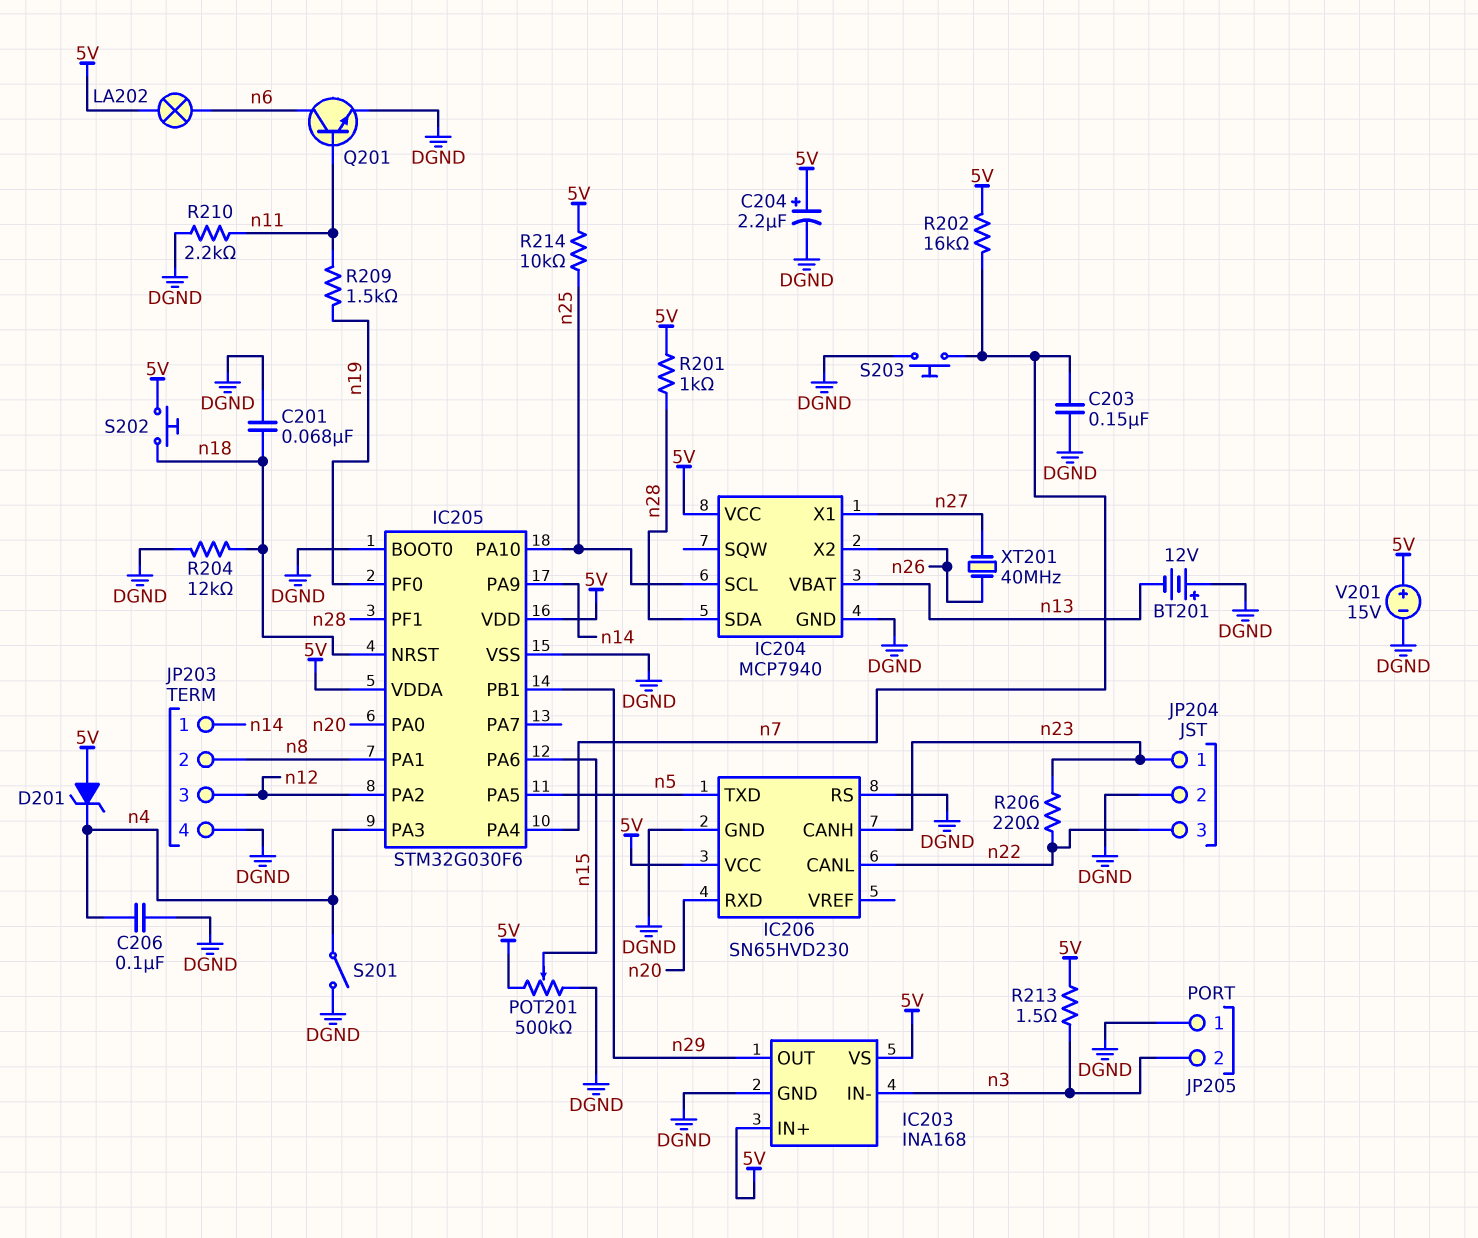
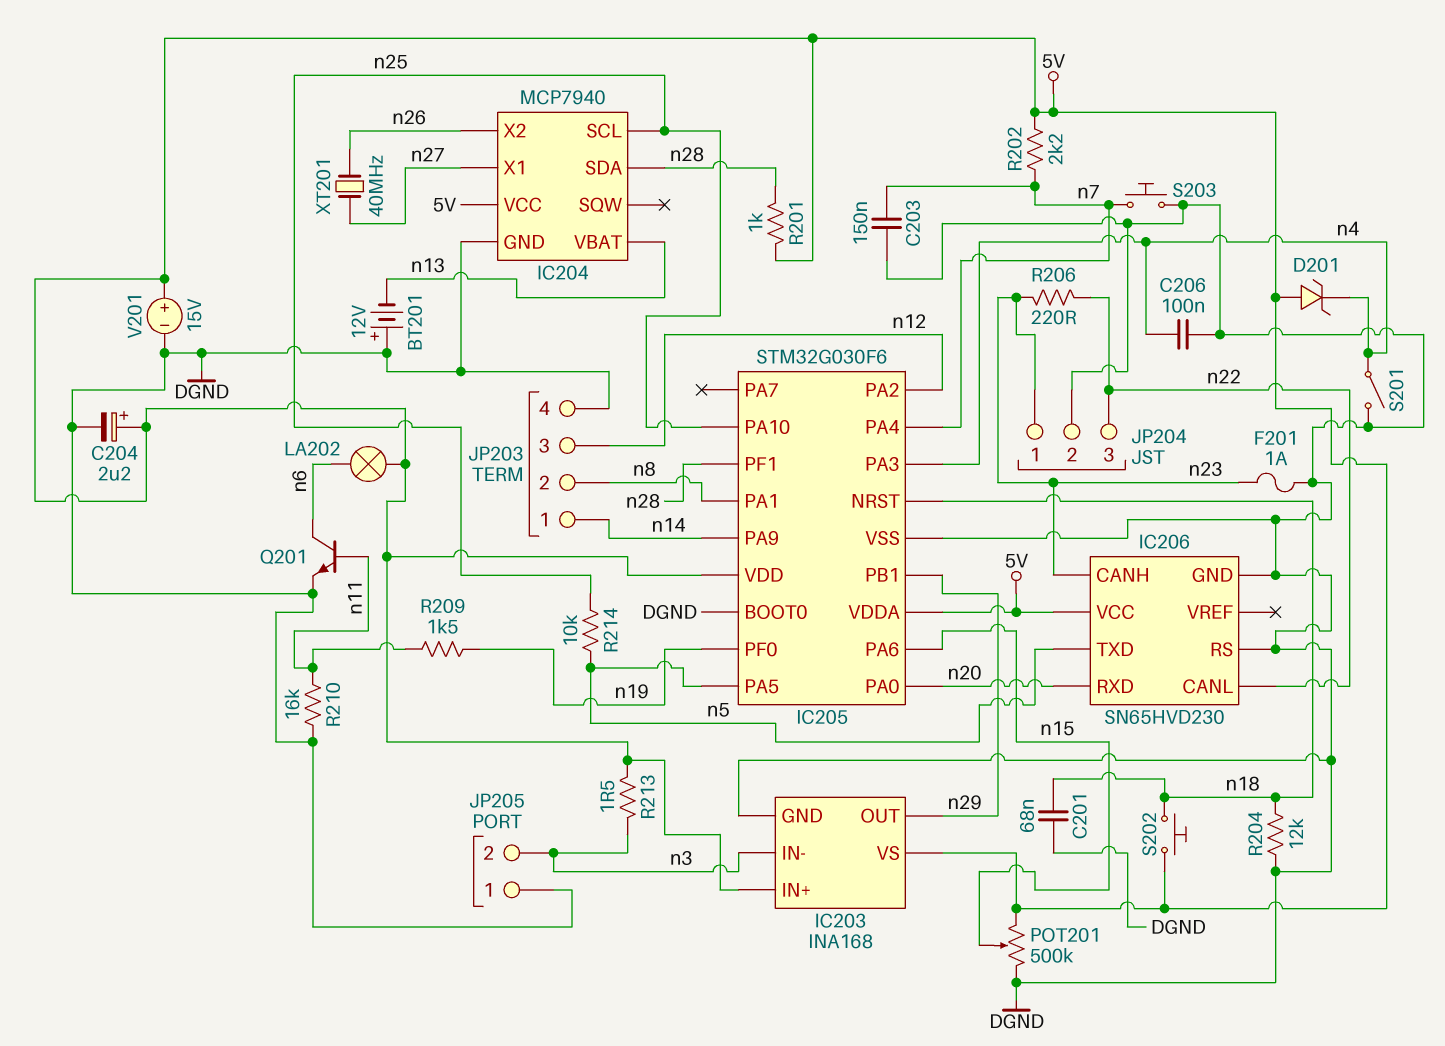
F201: none -> 1A (DGND, n23)
R202: 16k (5V, n7) -> 2.2k (5V, n7)
R210: 2.2k (DGND, n11) -> 16k (DGND, n11)
R214: 10k (5V, n25) -> 10k (n5, n25)

